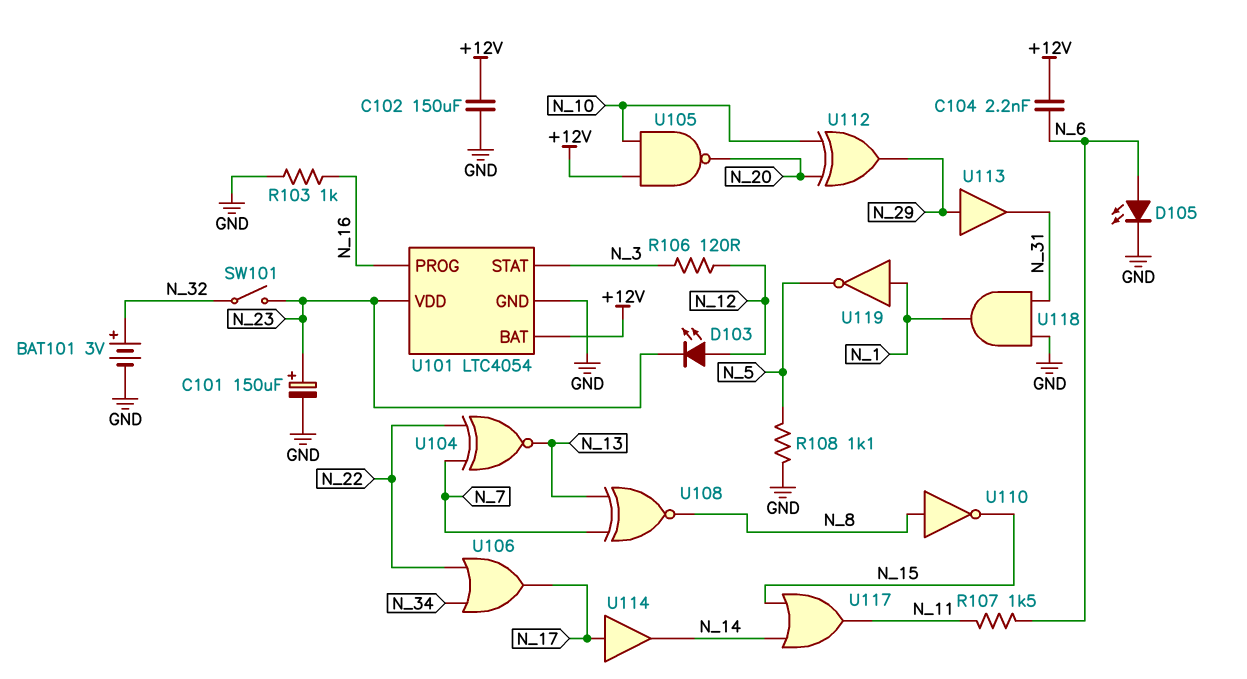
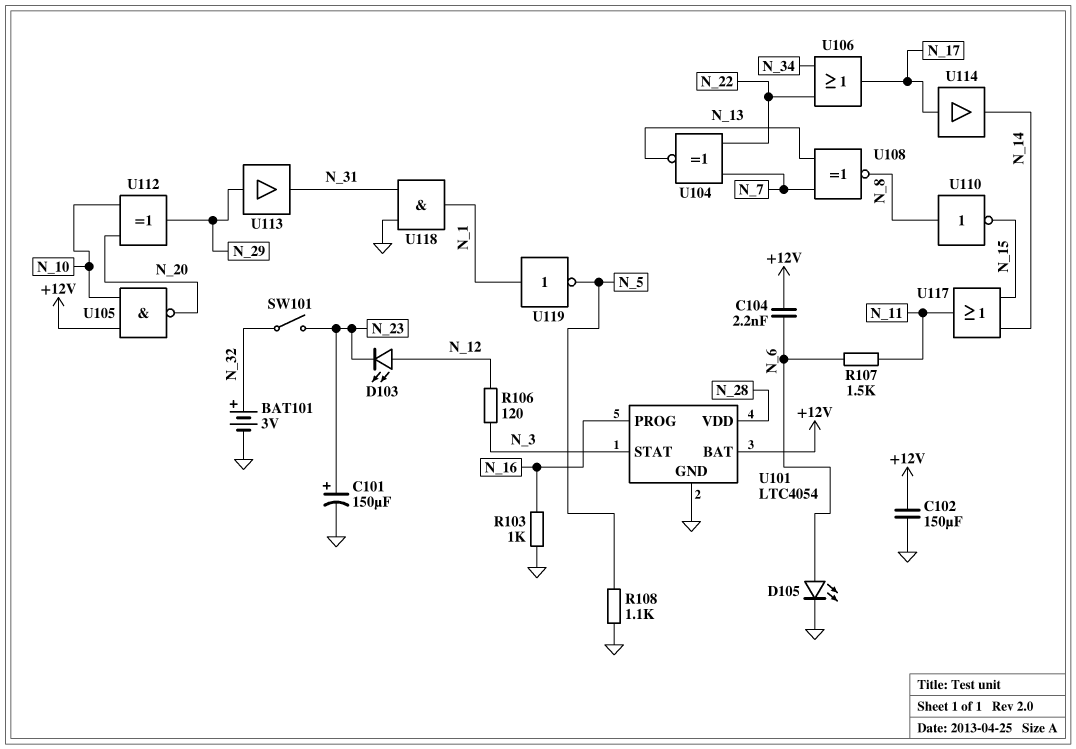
U101 pin VDD: N_23 -> N_28

